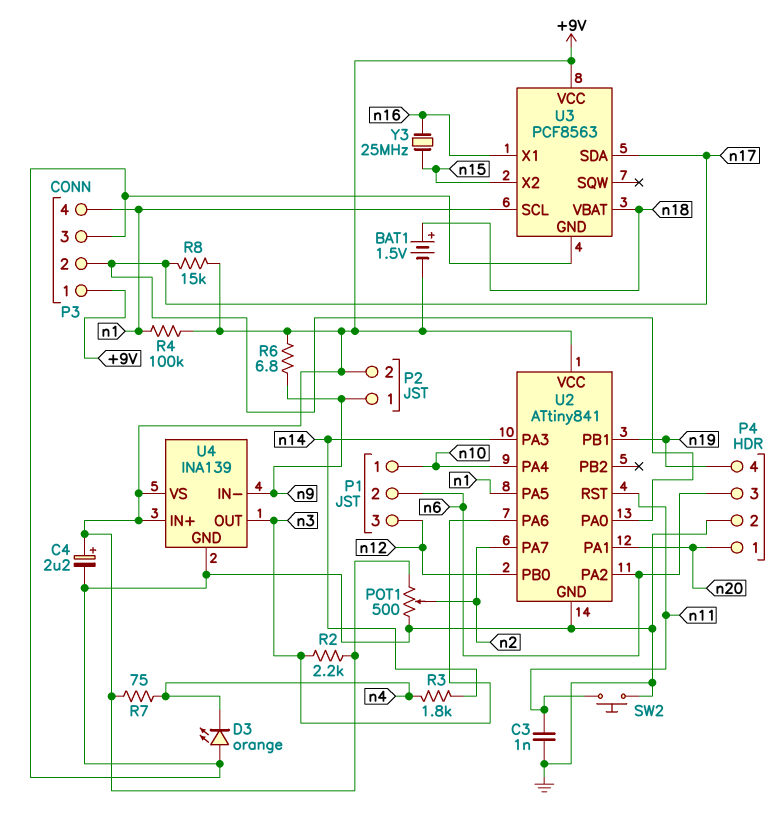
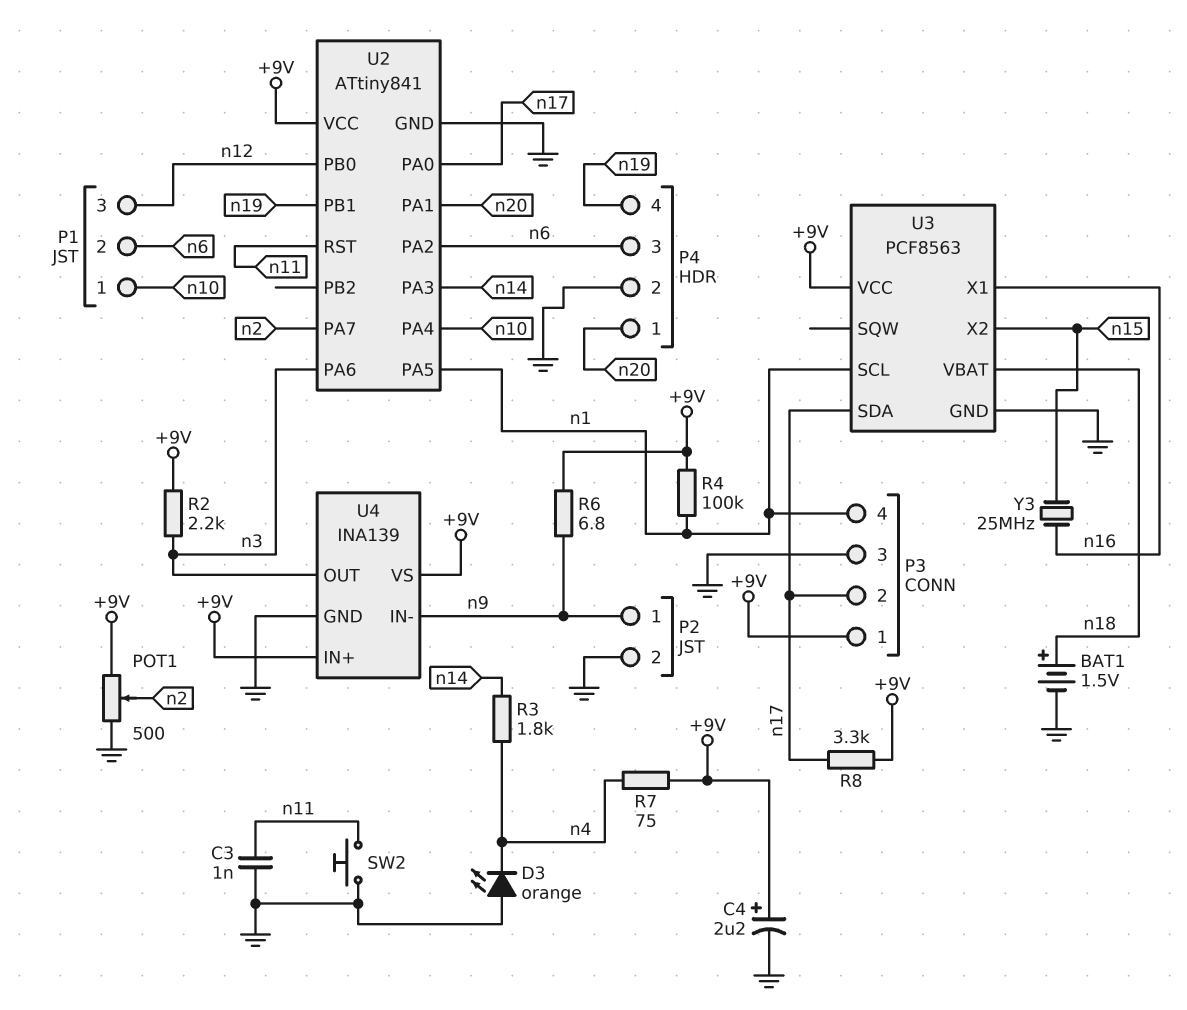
BAT1: 1.5V (plus n18, minus +9V) -> 1.5V (plus n18, minus GND)
P2 pin 2: +9V -> GND
R8: 15k (+9V, n17) -> 3.3k (+9V, n17)

